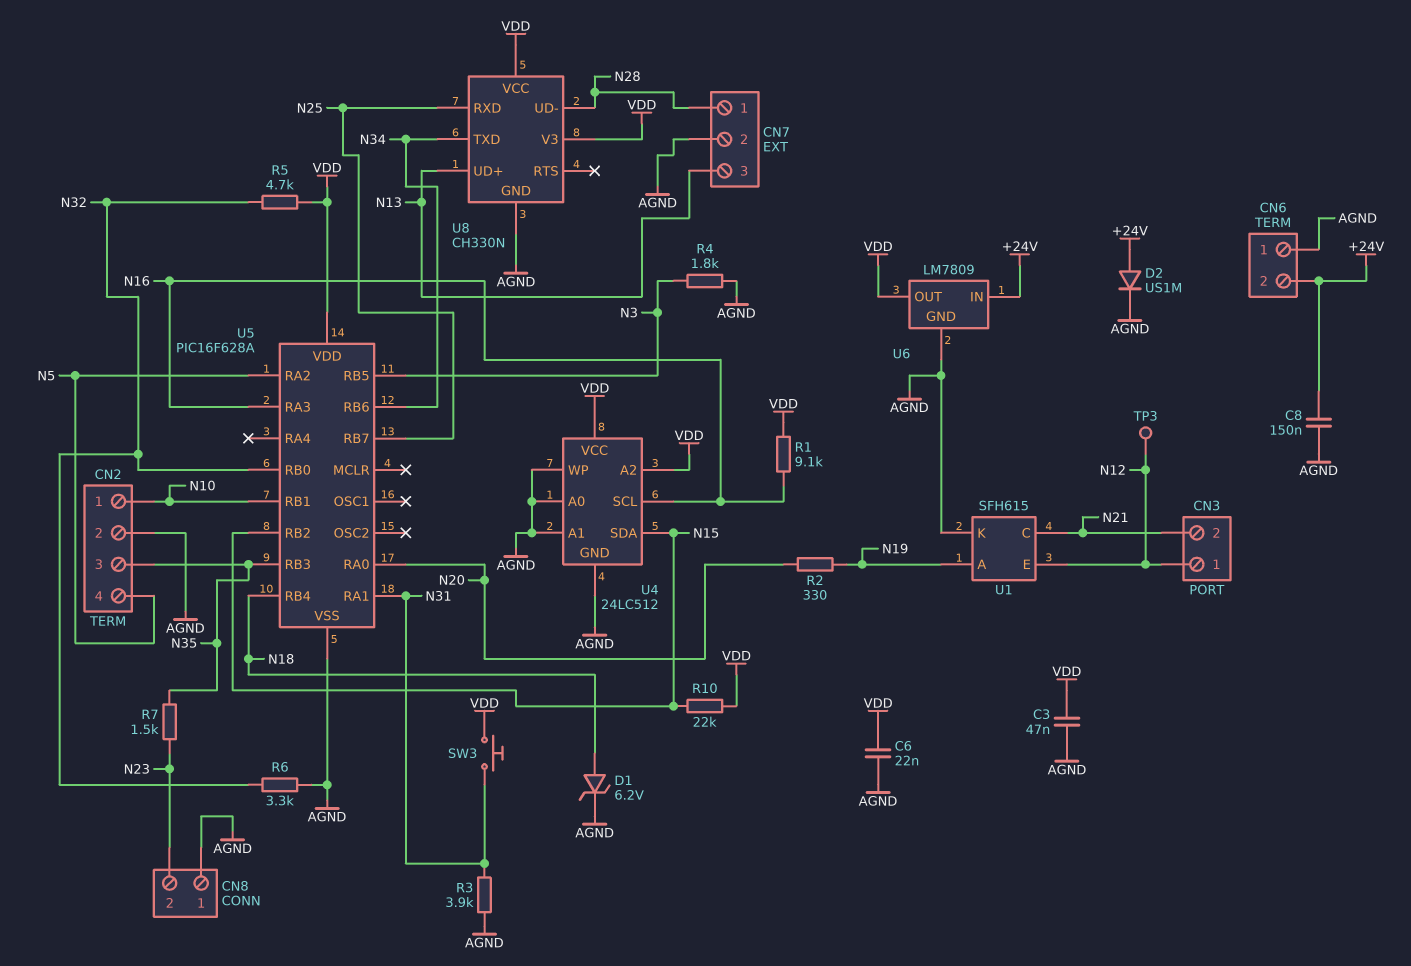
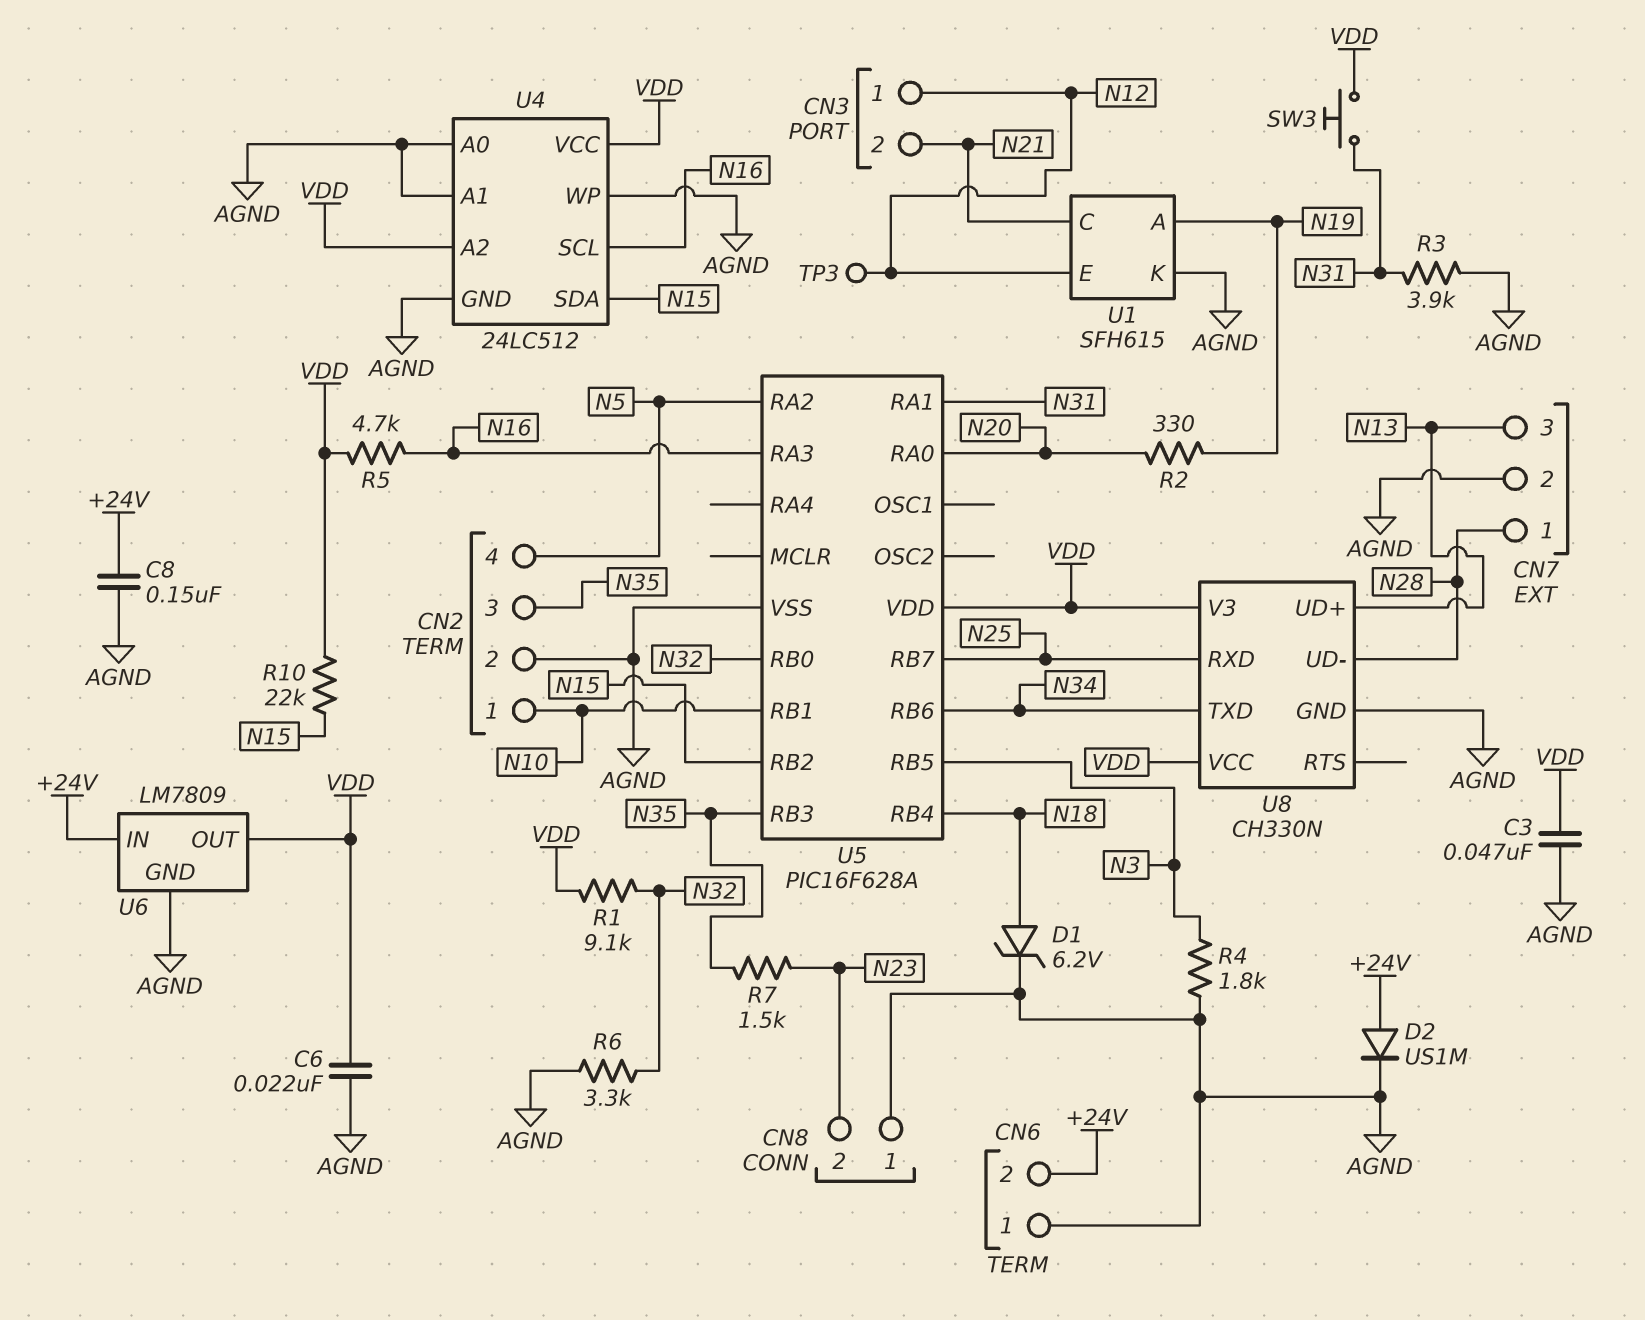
R1: 9.1k (N16, VDD) -> 9.1k (N32, VDD)
R5: 4.7k (N32, VDD) -> 4.7k (N16, VDD)

